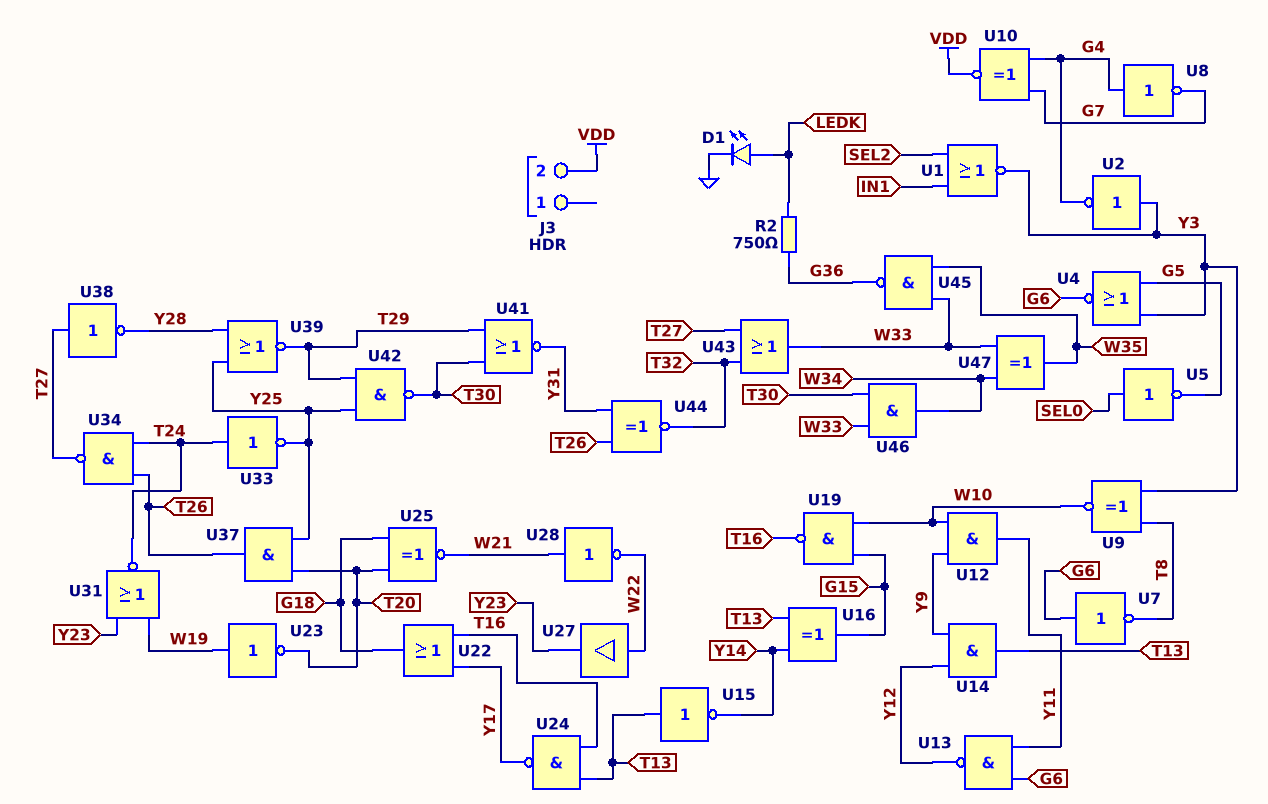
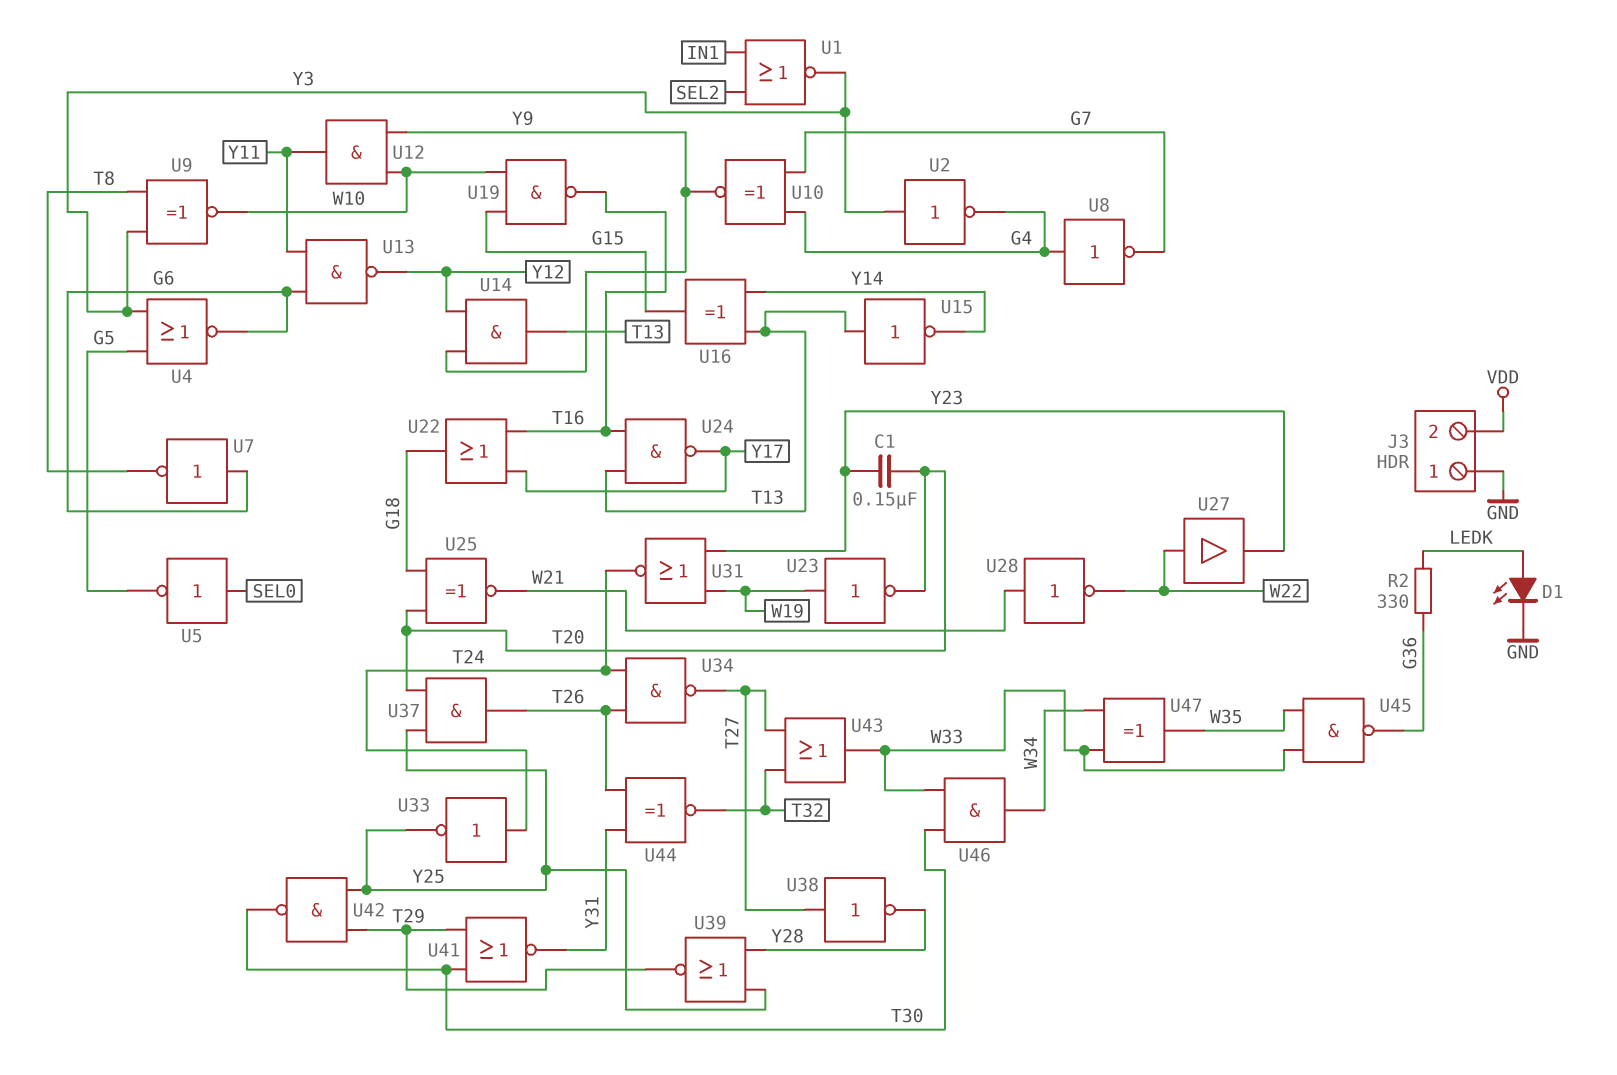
C1: none -> 150nF (T20, Y23)
J3 pin 1: none -> GND
R2: 750 (G36, LEDK) -> 330 (G36, LEDK)
U10: XNOR (in G4, in G7, out VDD) -> XNOR (in G4, in G7, out Y9)

